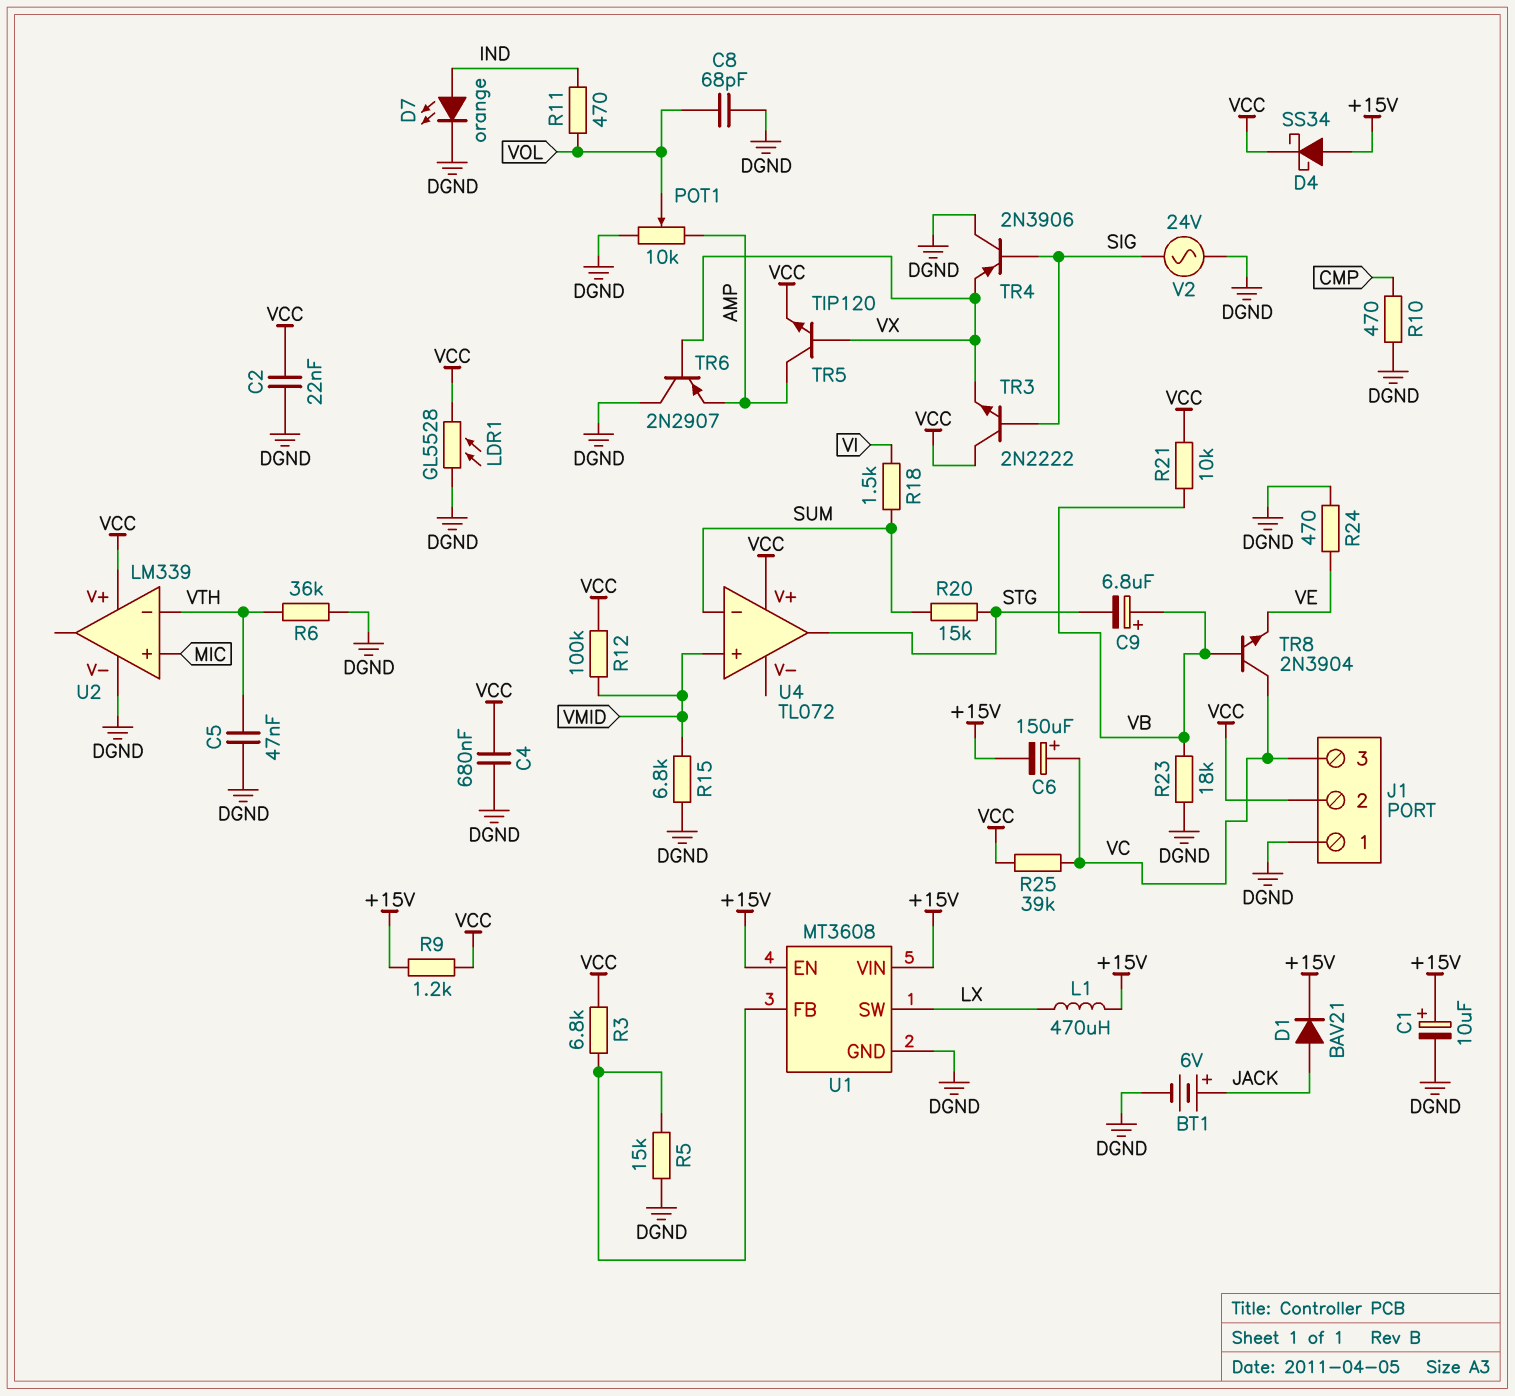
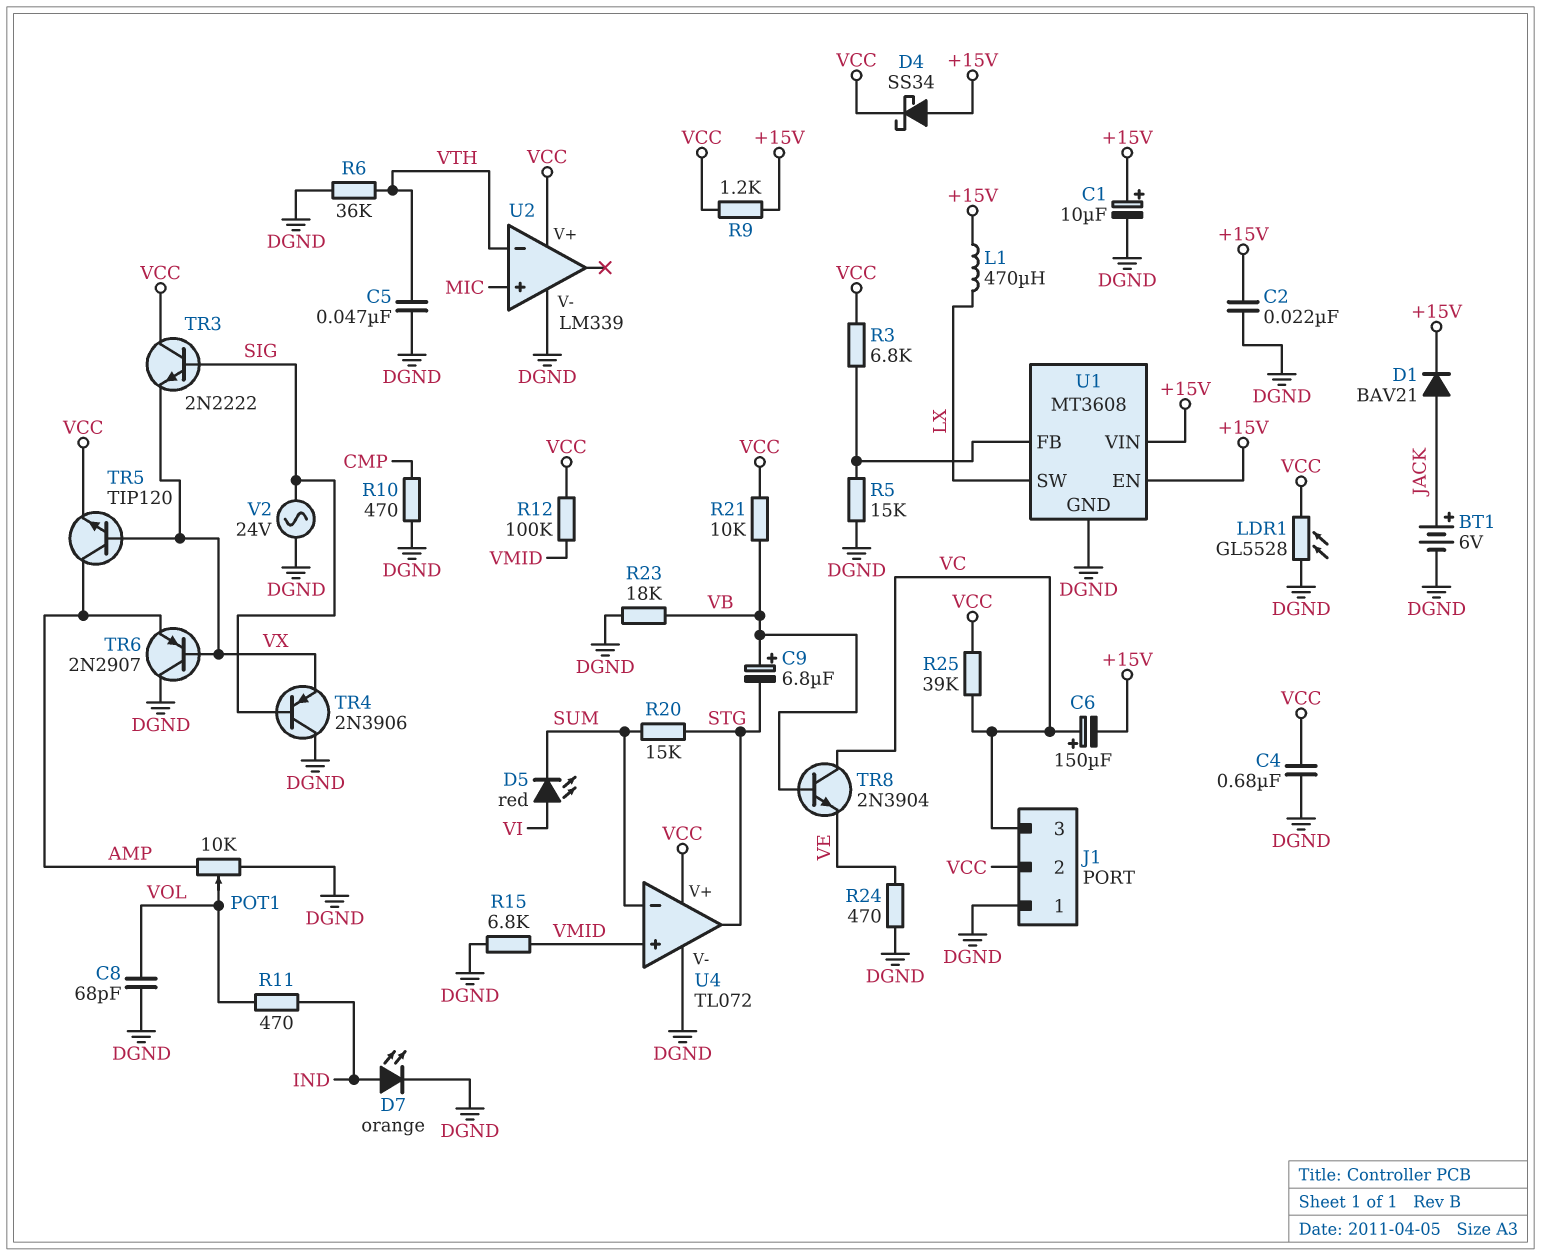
C2: 22nF (DGND, VCC) -> 22nF (+15V, DGND)
D5: none -> LED red (A VI, K SUM)
R18: 1.5k (SUM, VI) -> none
U4 pin V-: none -> DGND

